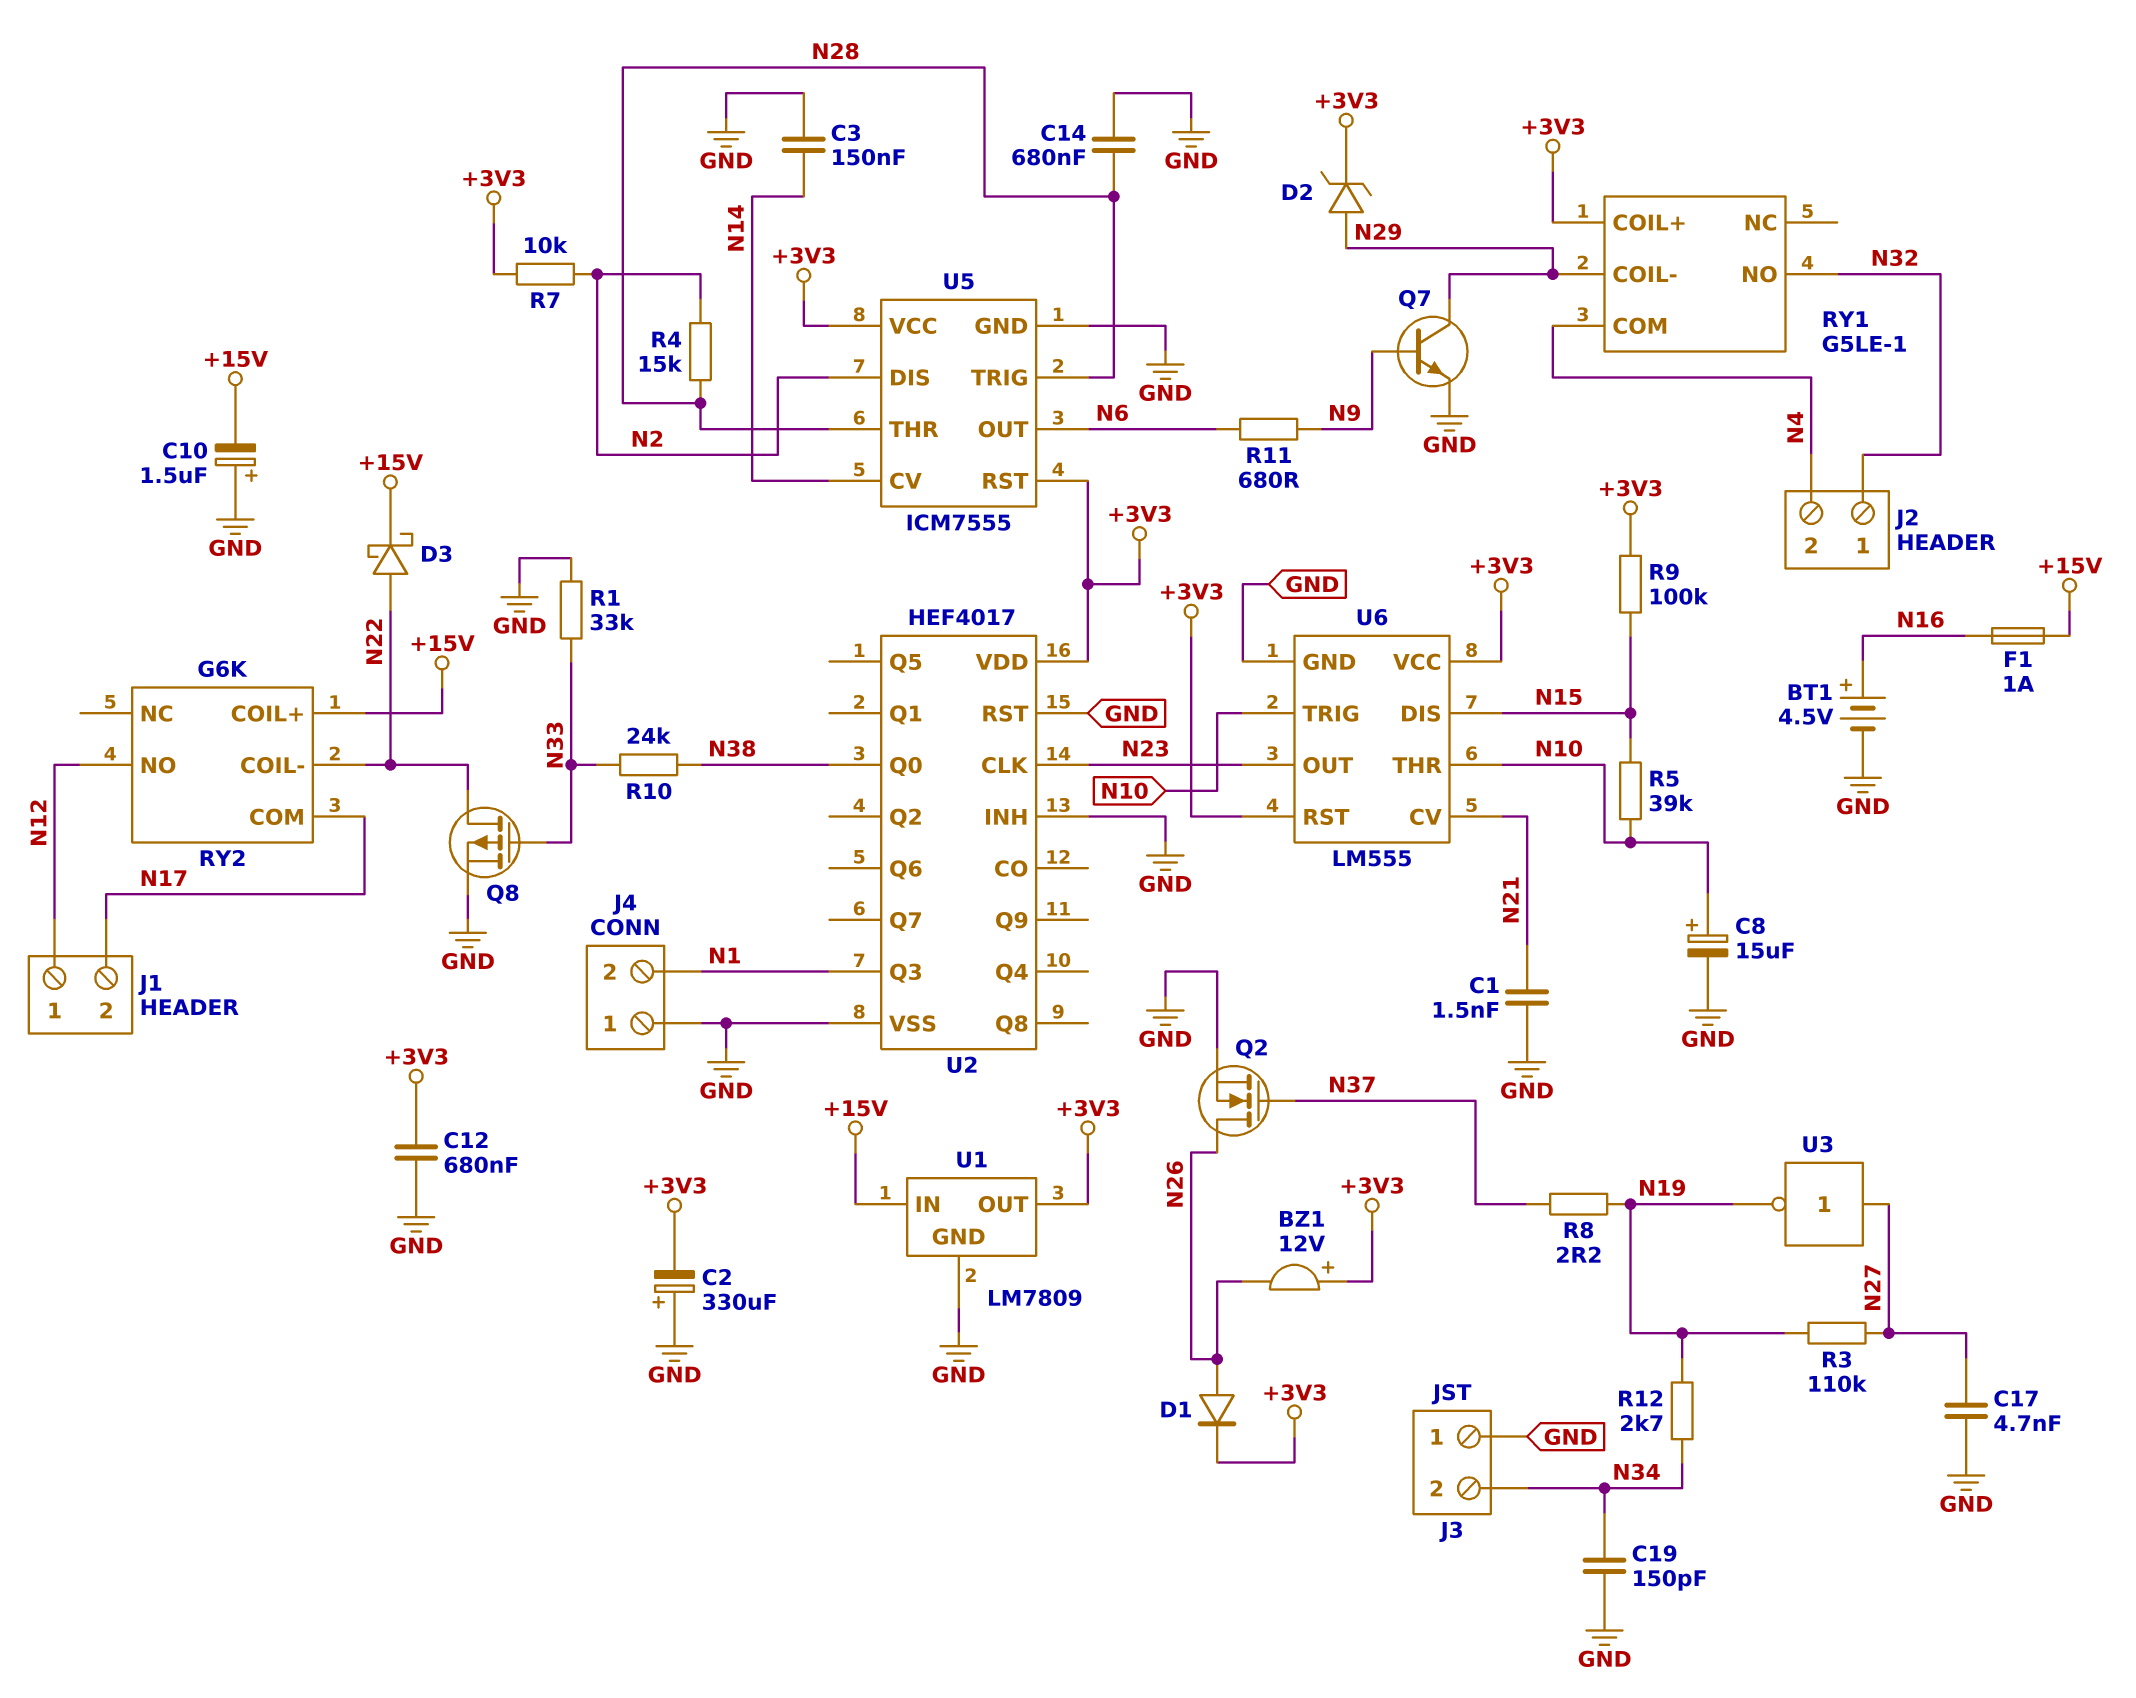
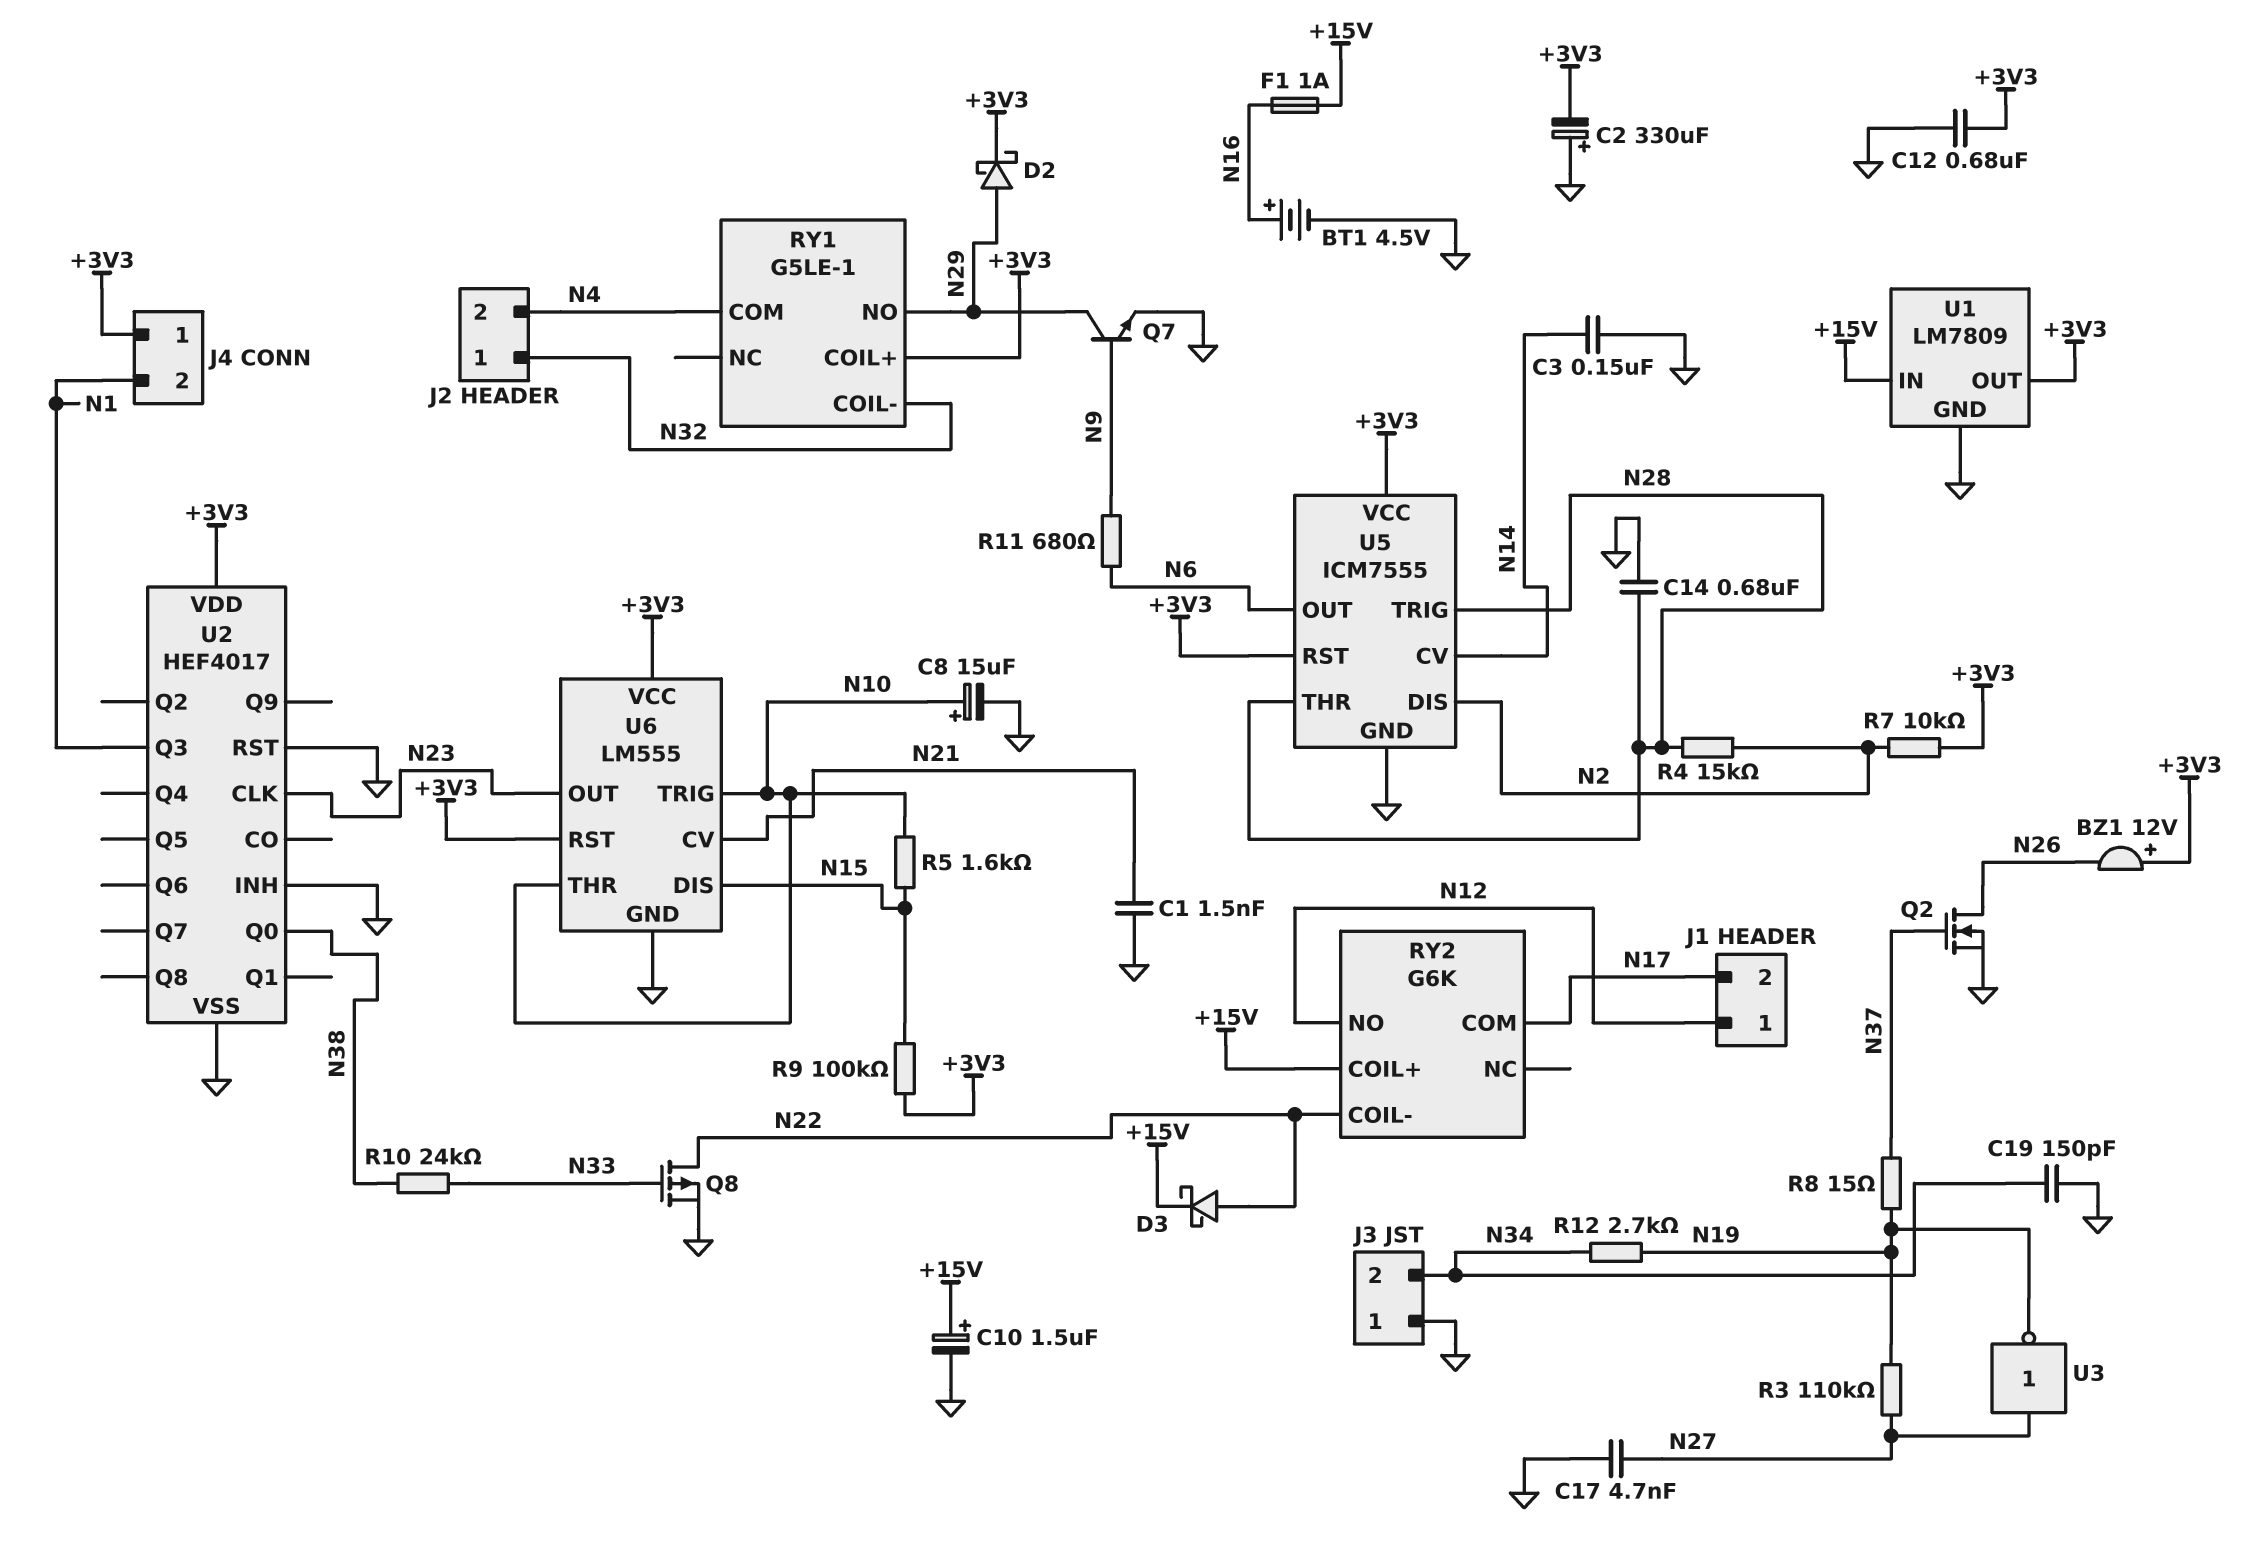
C10: 1.5uF (plus GND, minus +15V) -> 1.5uF (plus +15V, minus GND)
D1: diode (A N26, K +3V3) -> none
D2: zener (A N29, K +3V3) -> schottky (A N29, K +3V3)
J4 pin 1: GND -> +3V3
R1: 33k (GND, N33) -> none
R5: 39k (N10, N15) -> 1.6k (N10, N15)
R8: 2.2 (N19, N37) -> 15 (N19, N37)
RY1 pin COIL-: N29 -> N32
RY1 pin NO: N32 -> N29

